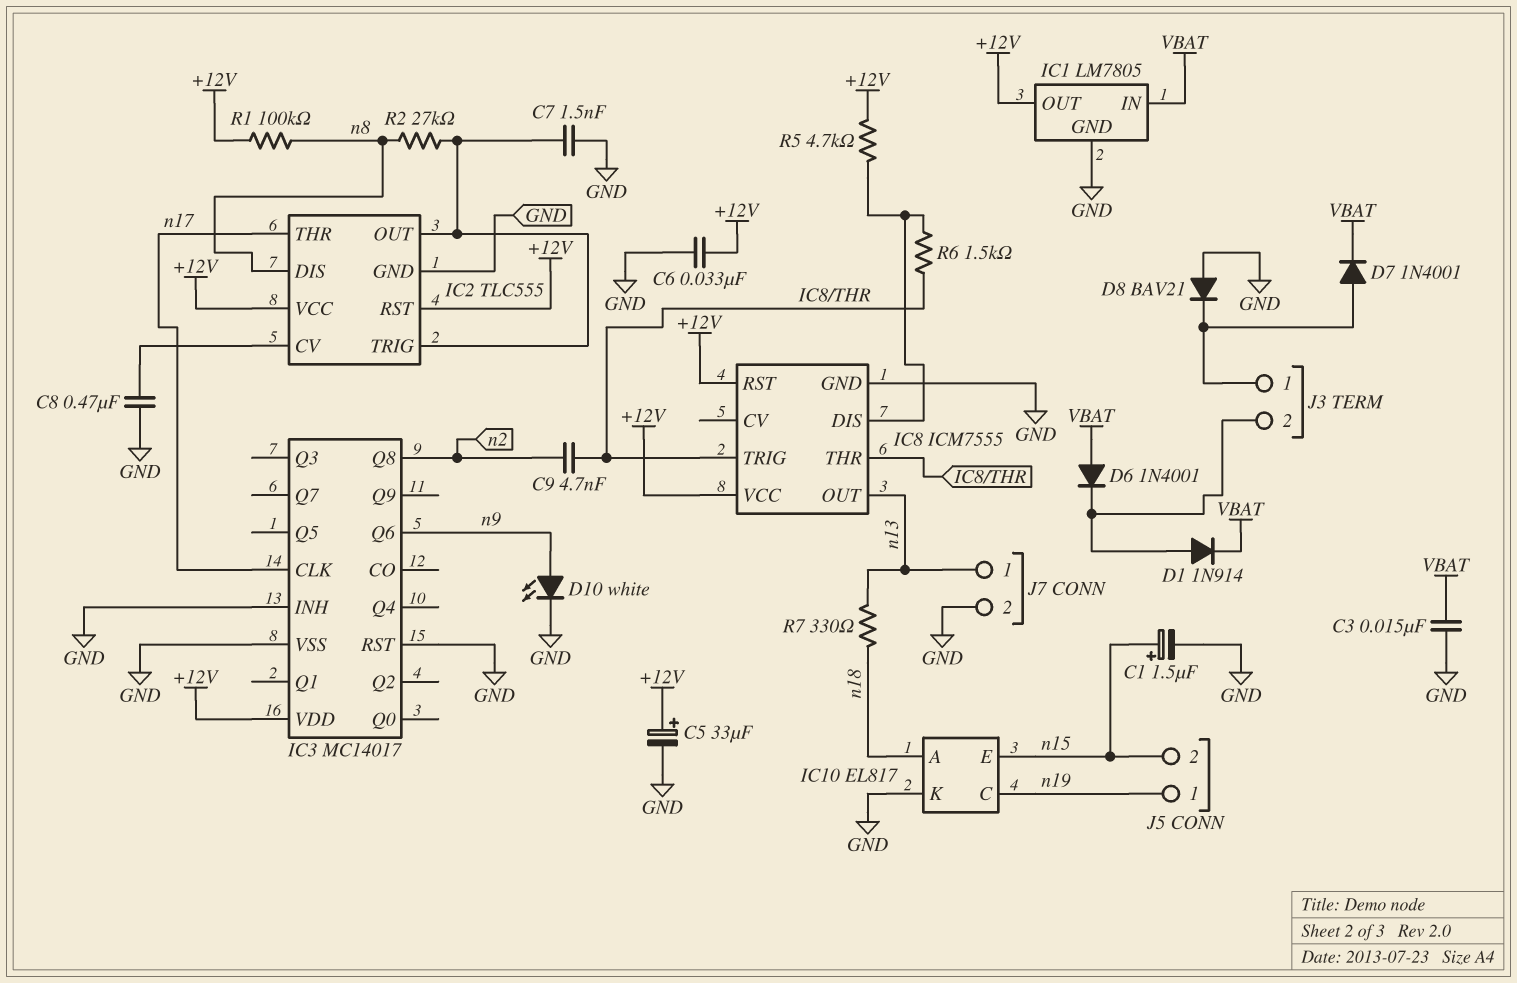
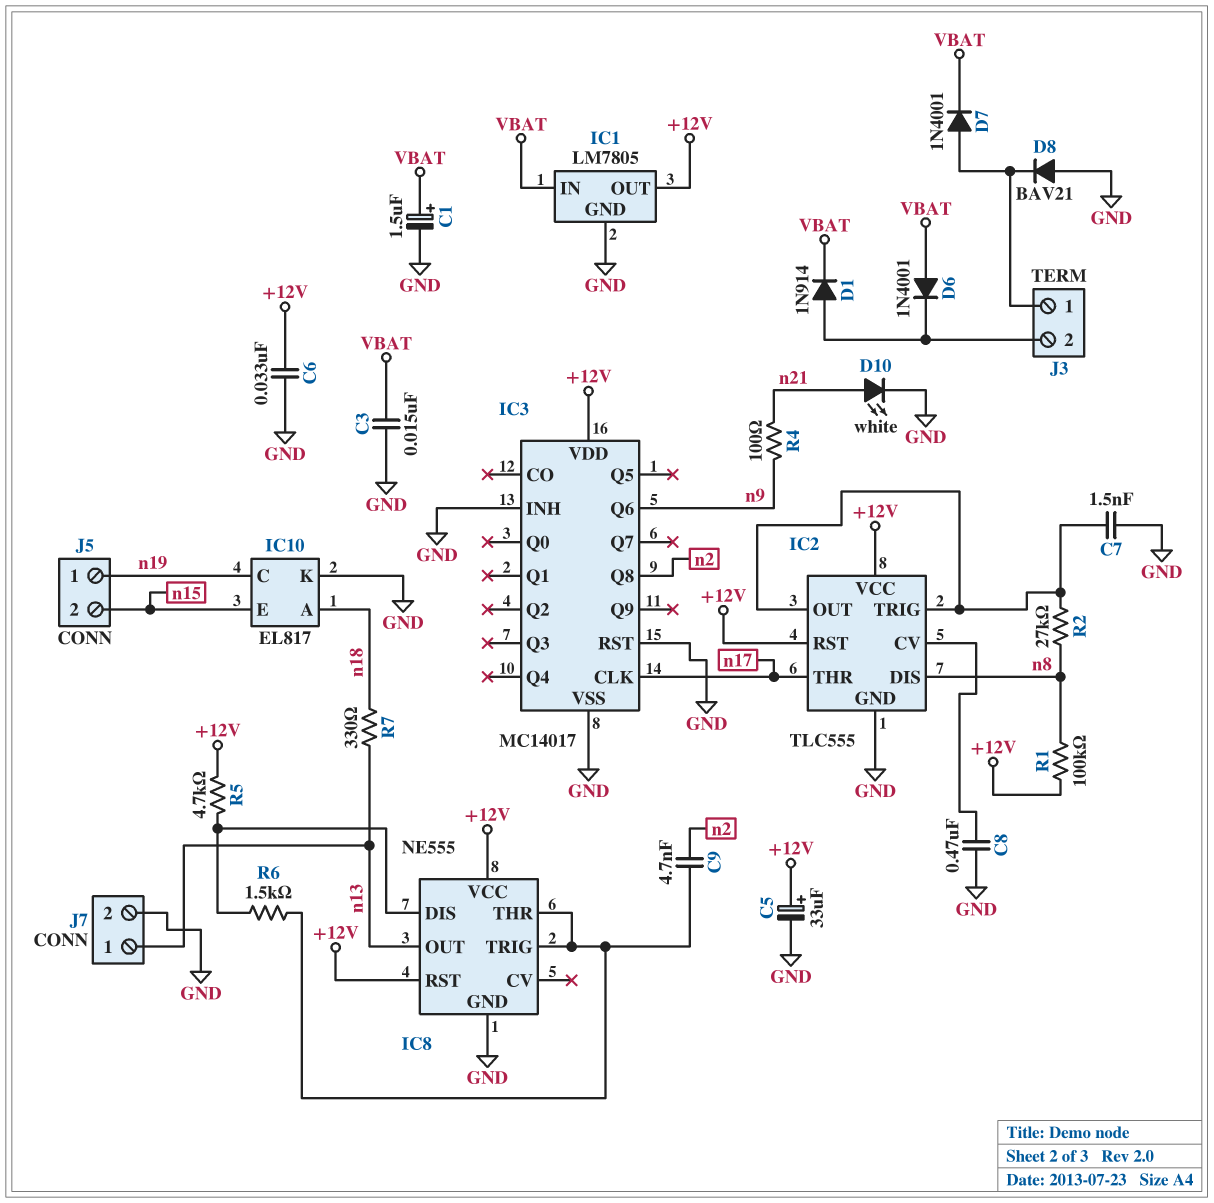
C1: 1.5uF (plus n15, minus GND) -> 1.5uF (plus VBAT, minus GND)
D10: LED white (A n9, K GND) -> LED white (A n21, K GND)
IC8: ICM7555 -> NE555
R4: none -> 100 (n9, n21)

